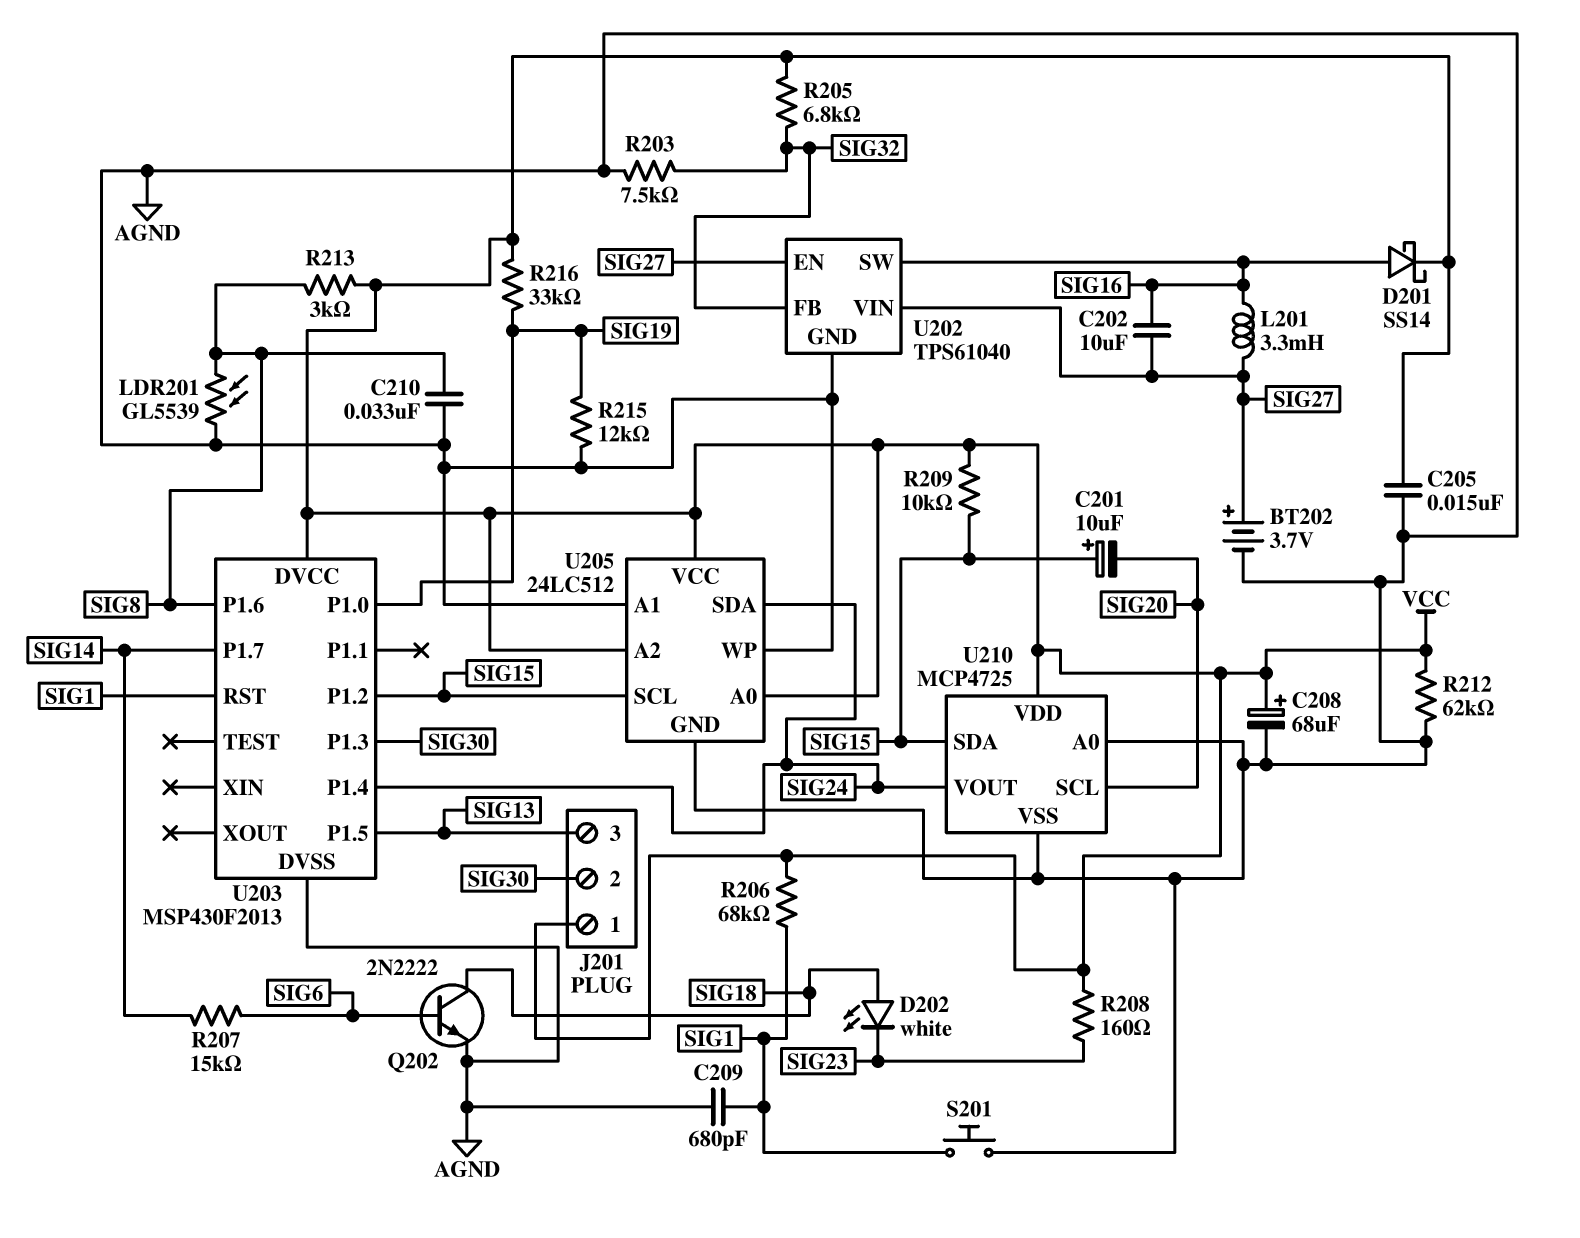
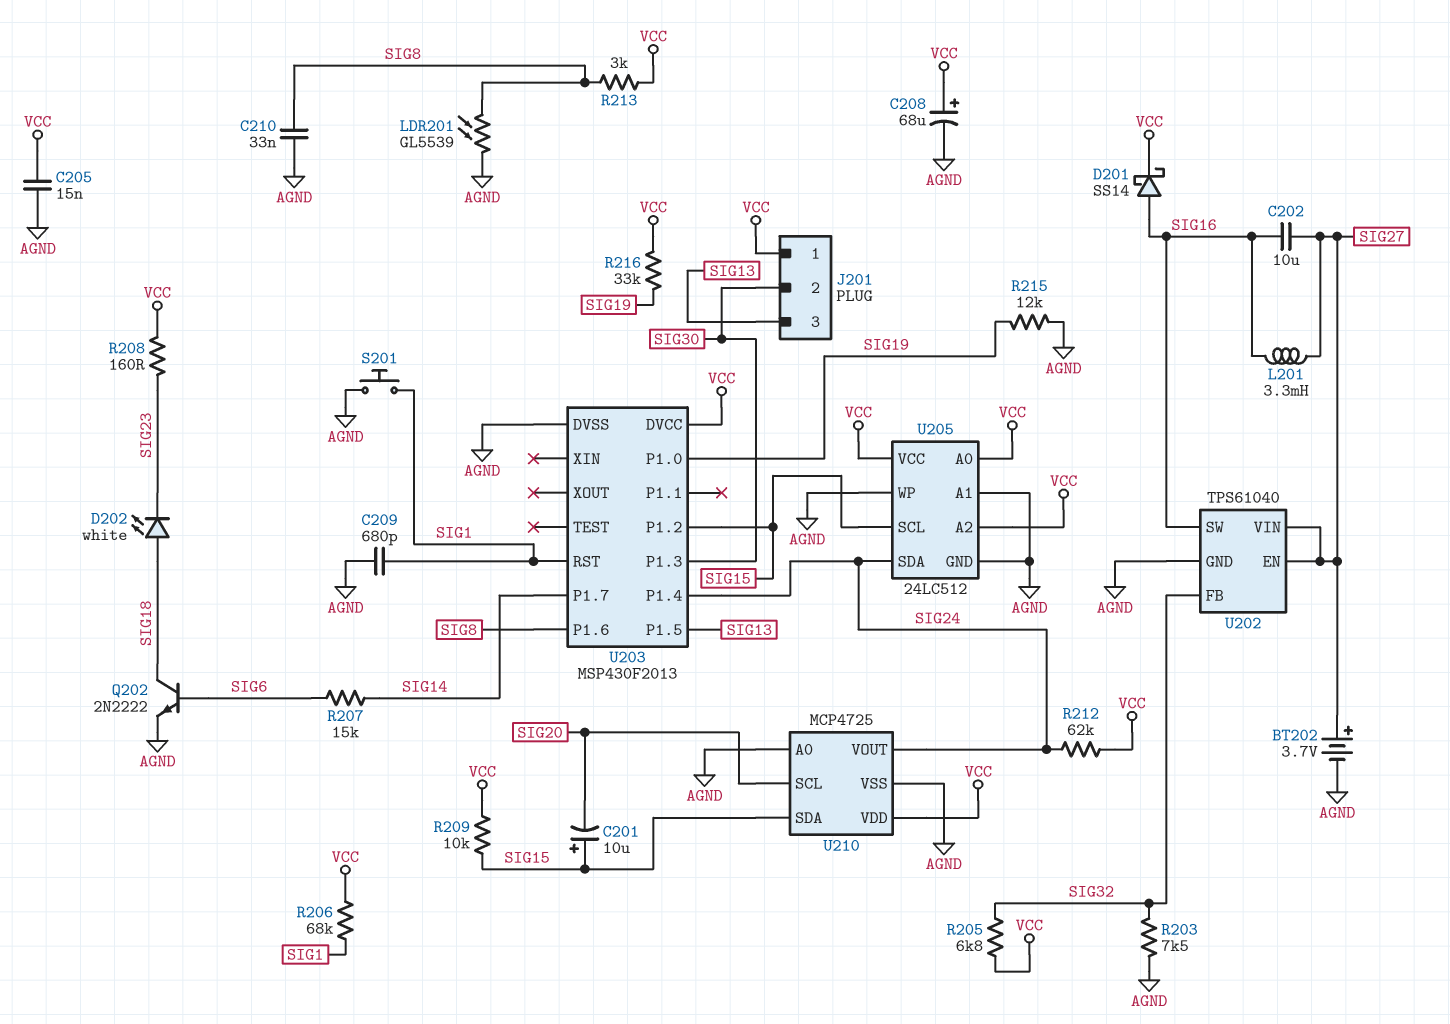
R212: 62k (AGND, VCC) -> 62k (SIG24, VCC)

